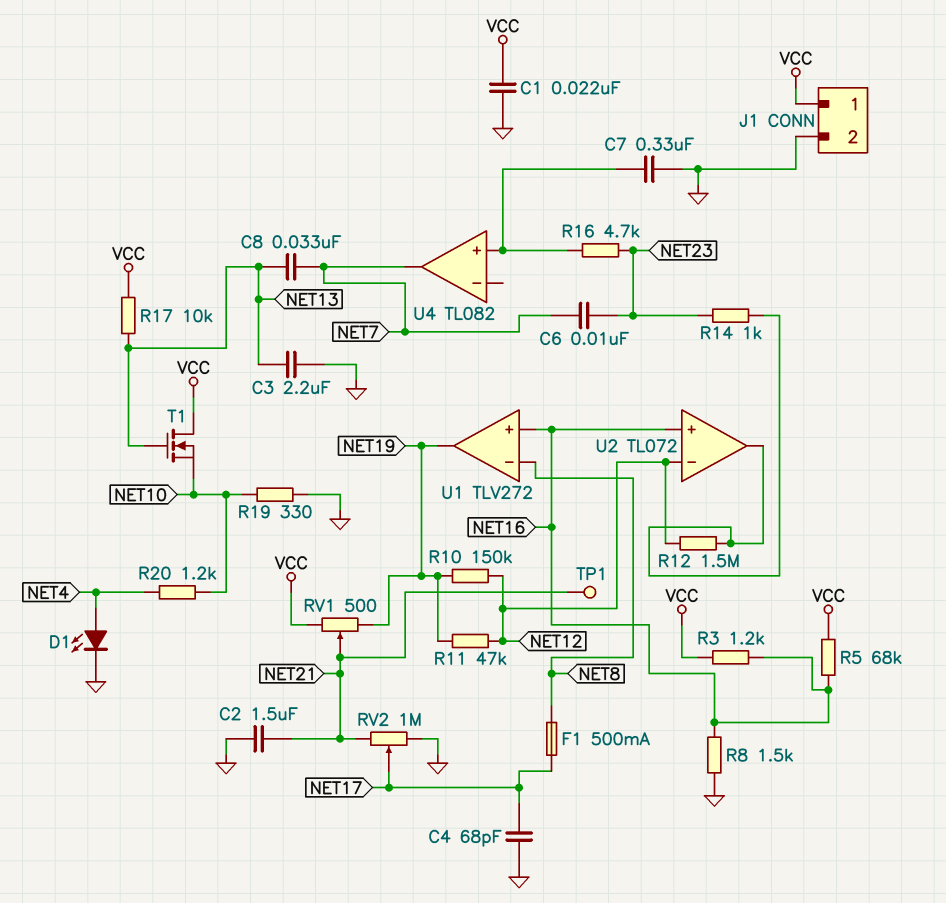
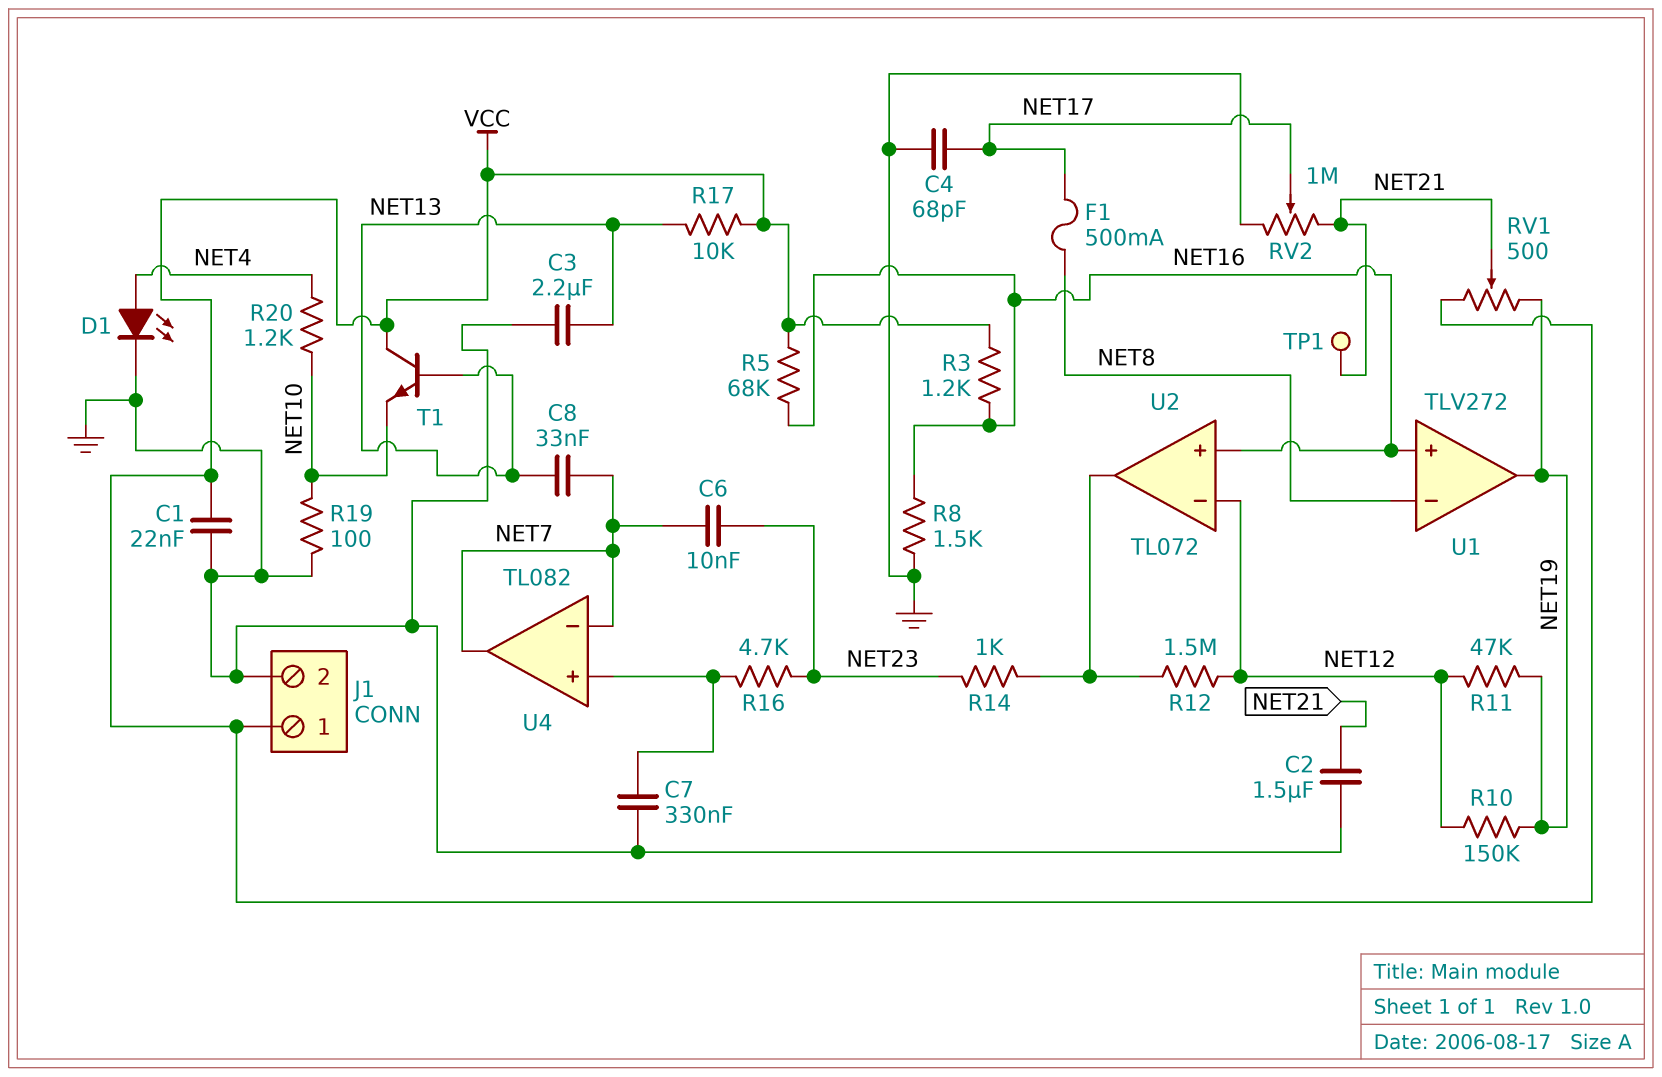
R19: 330 (GND, NET10) -> 100 (GND, NET10)
T1: NMOS (G NET13, D VCC, S NET10) -> NPN (B NET13, C VCC, E NET10)
U4 pin in-: none -> NET7

